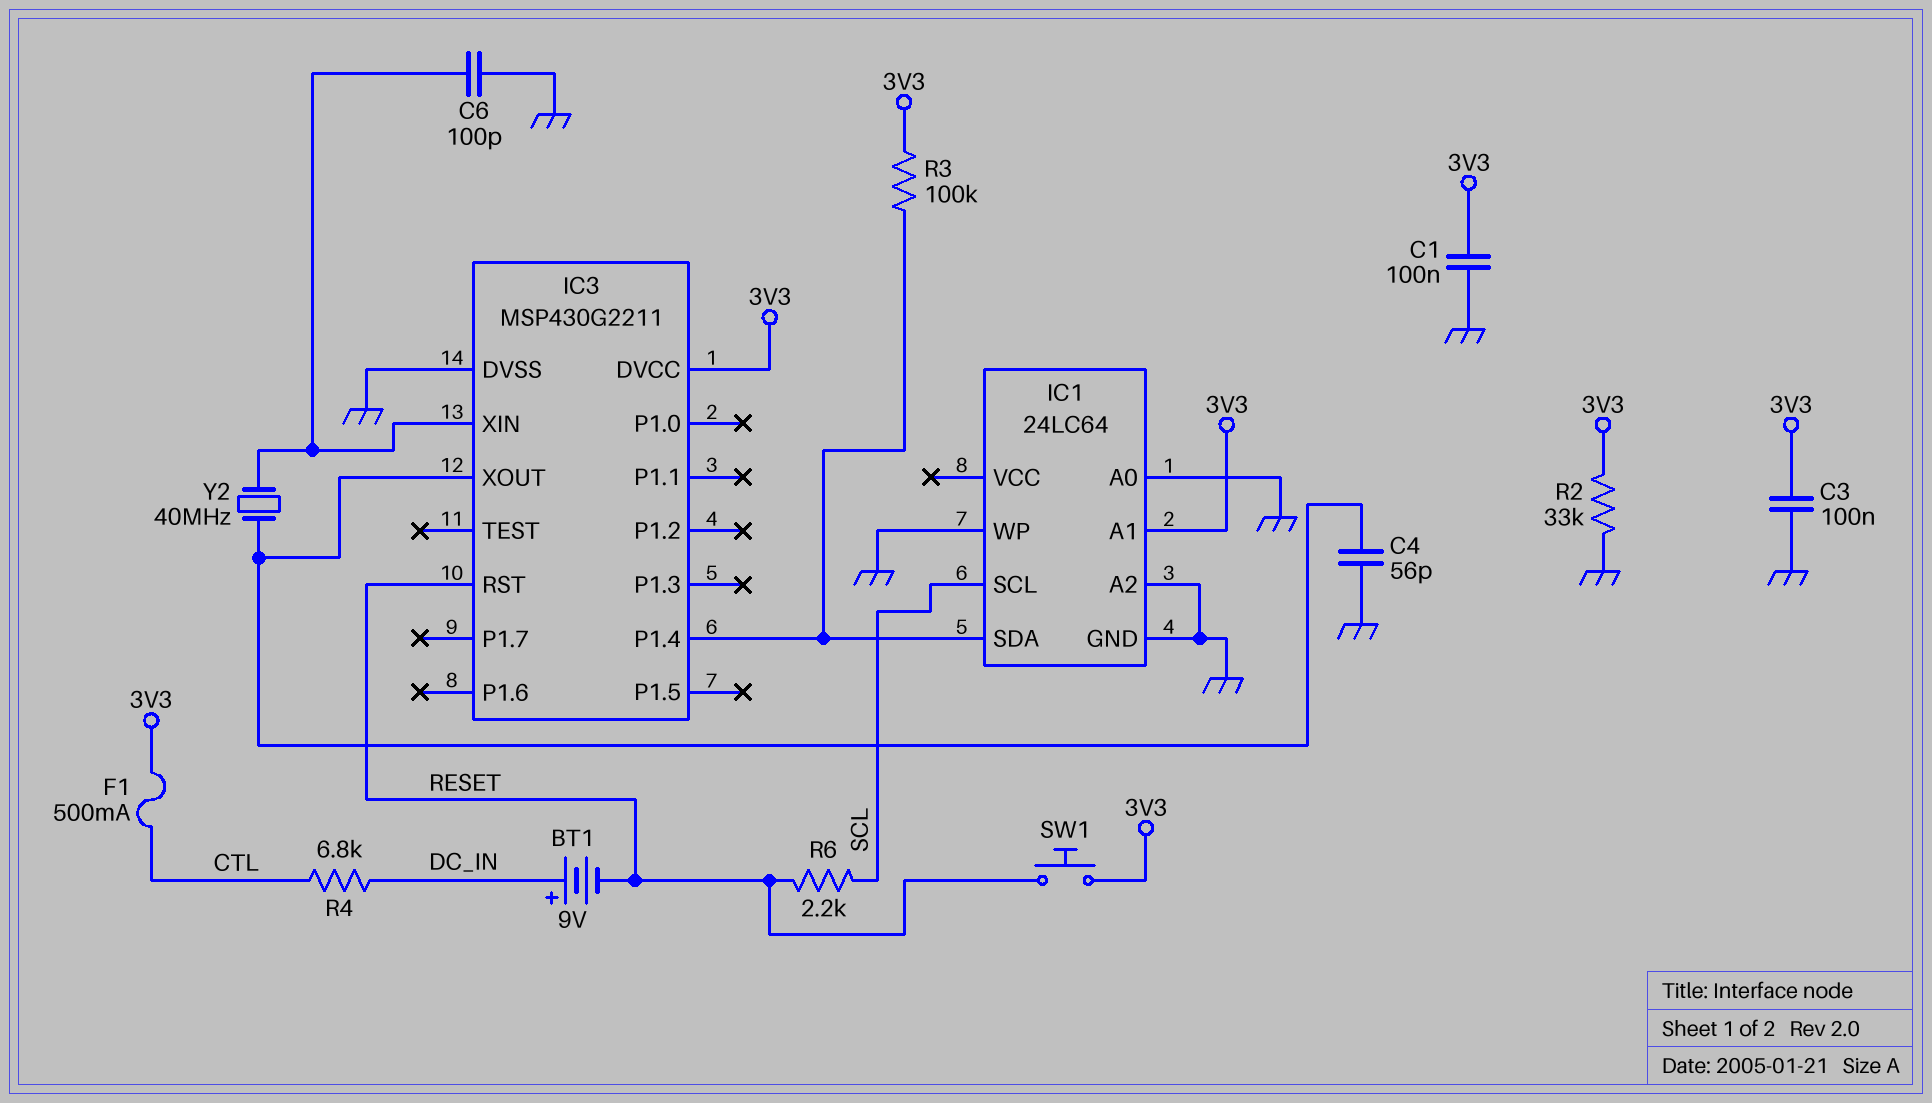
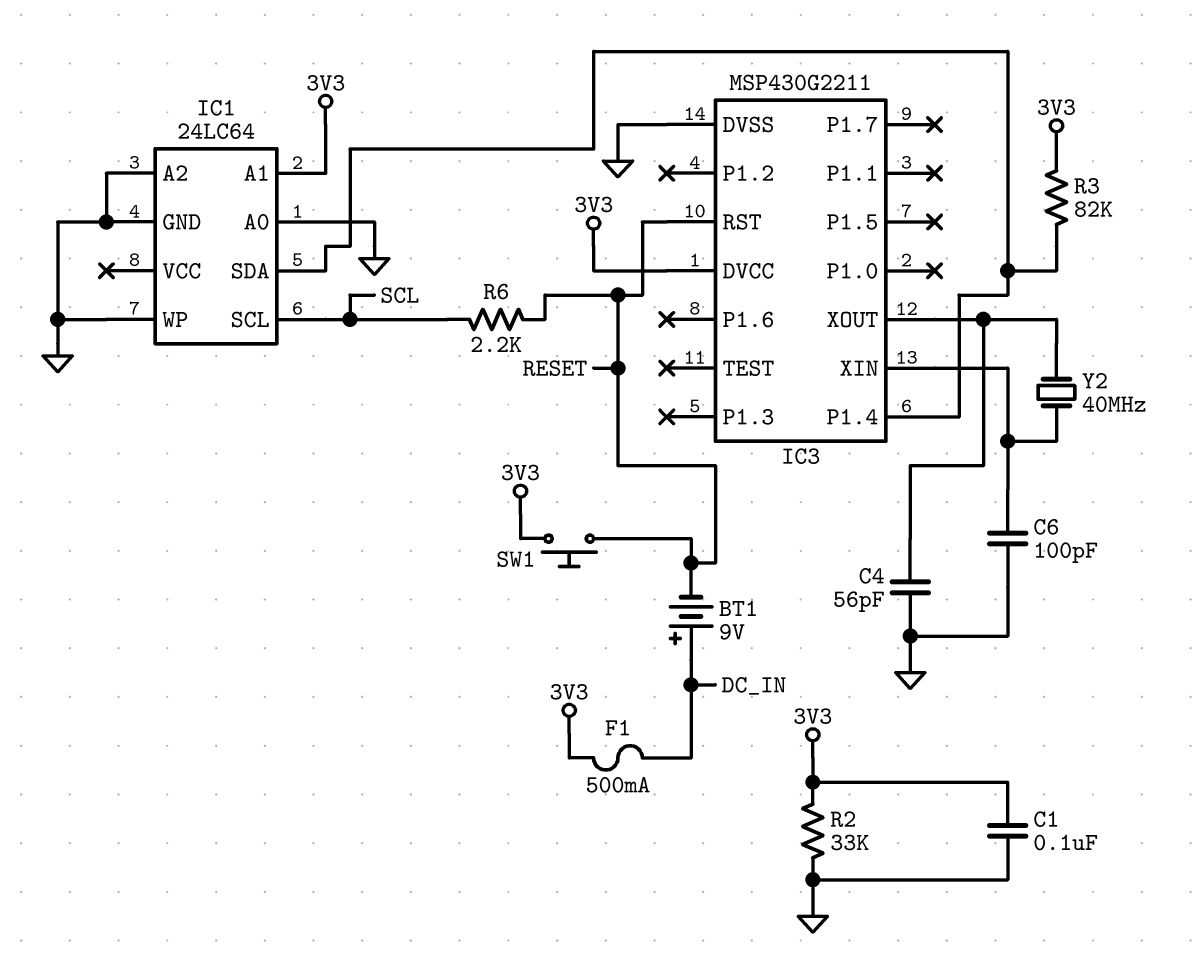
C3: 100nF (3V3, GND) -> none
F1: 500mA (3V3, CTL) -> 500mA (3V3, DC_IN)
R3: 100k (3V3, IC1/SDA) -> 82k (3V3, IC1/SDA)
R4: 6.8k (CTL, DC_IN) -> none

